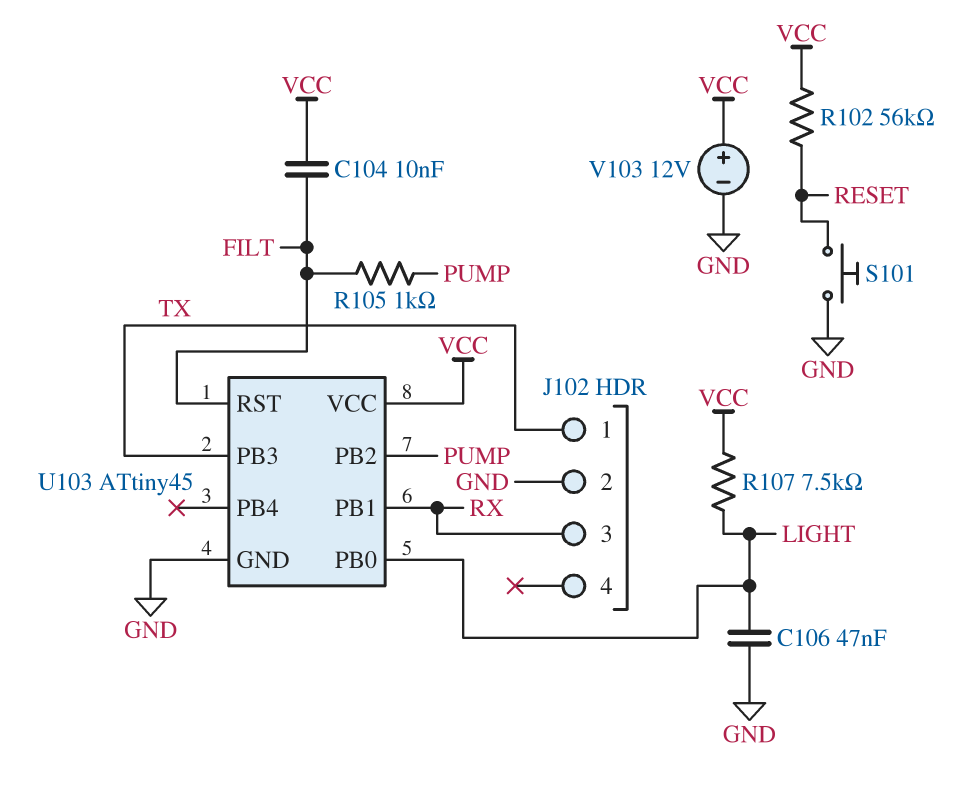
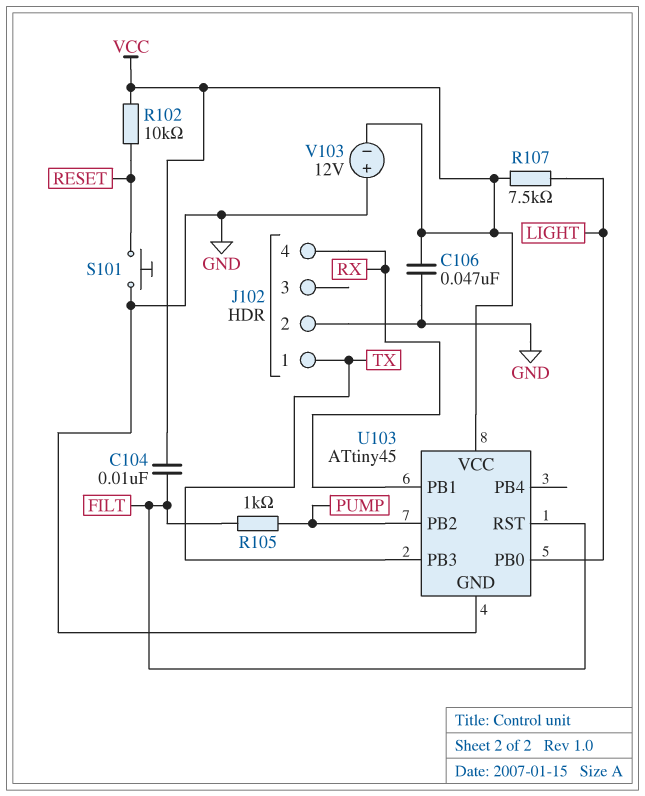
C106: 47nF (GND, LIGHT) -> 47nF (GND, VCC)
J102 pin 3: RX -> none
J102 pin 4: none -> RX
R102: 56k (RESET, VCC) -> 10k (RESET, VCC)
V103: 12V (plus VCC, minus GND) -> 12V (plus GND, minus VCC)

